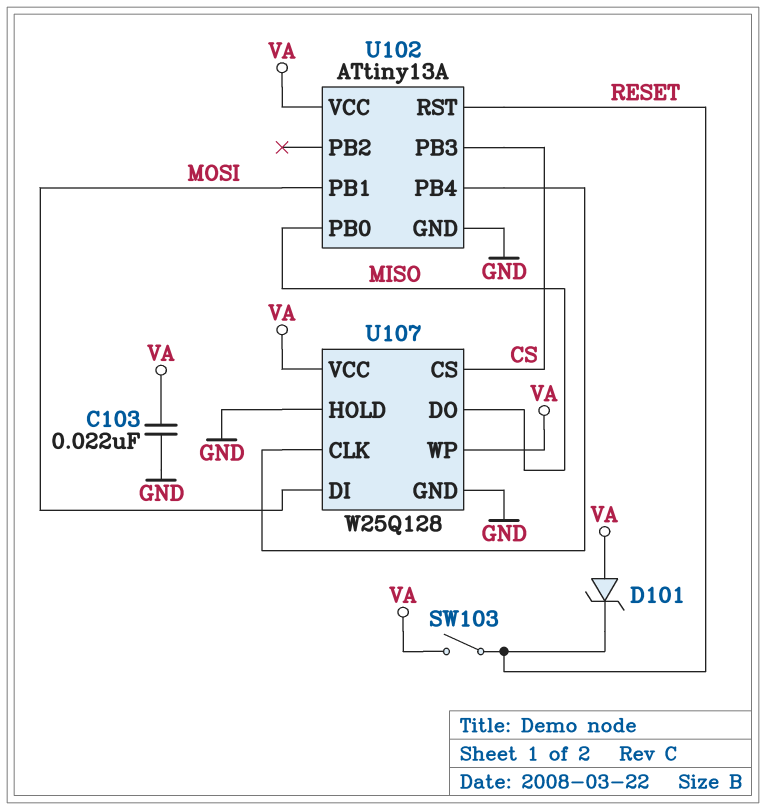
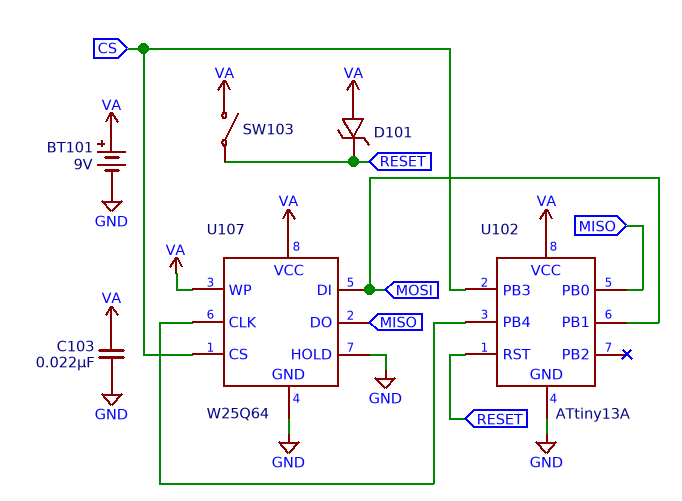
BT101: none -> 9V (plus VA, minus GND)
U107: W25Q128 -> W25Q64

